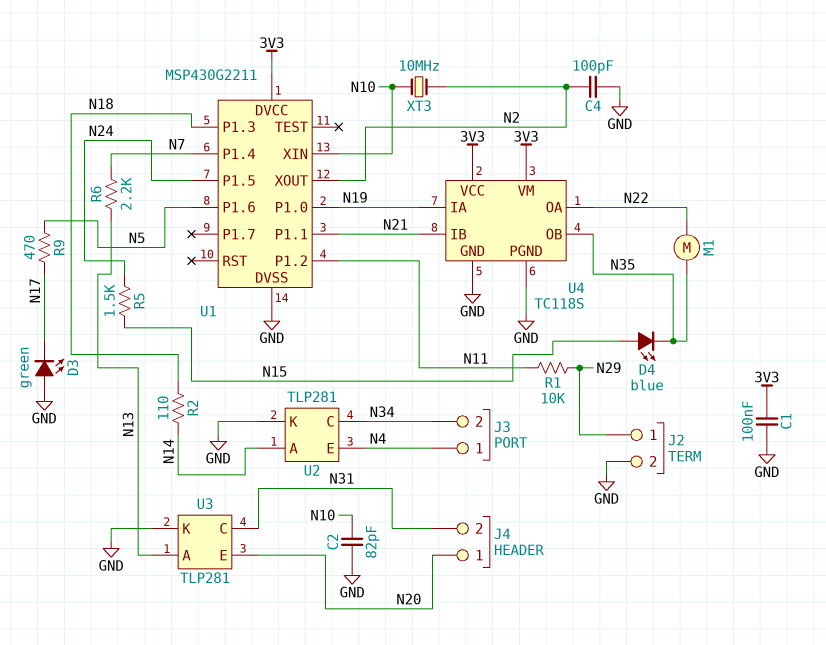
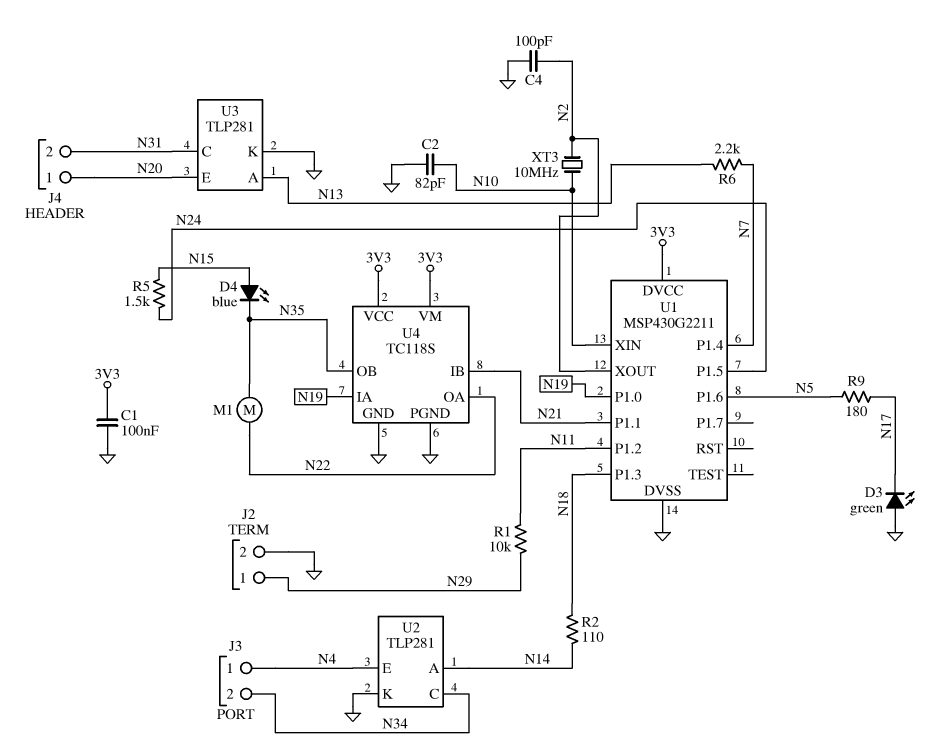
R9: 470 (N5, N17) -> 180 (N5, N17)

